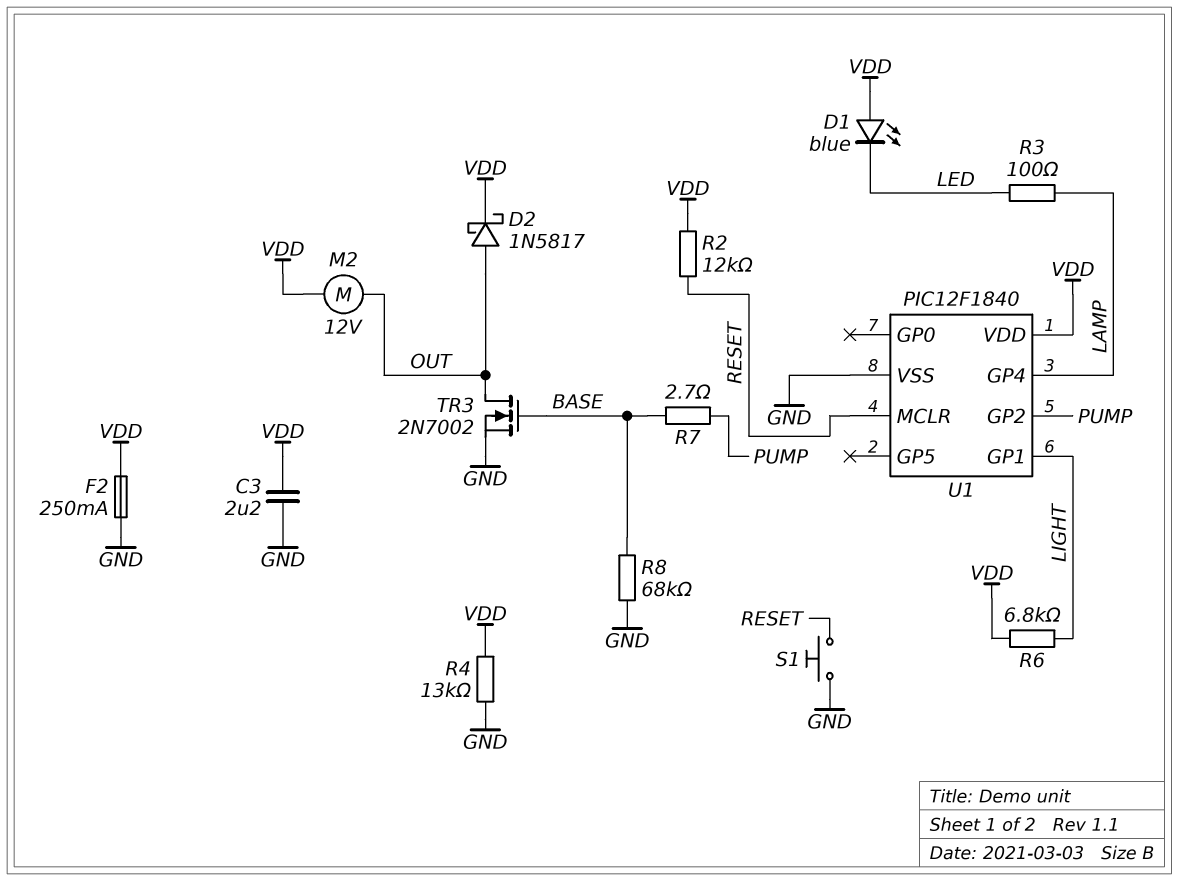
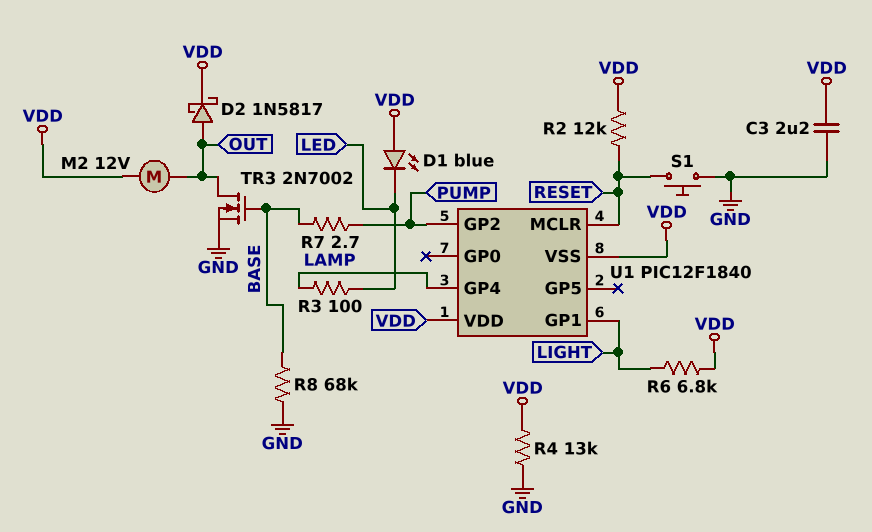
F2: 250mA (GND, VDD) -> none
U1 pin VSS: GND -> VDD

